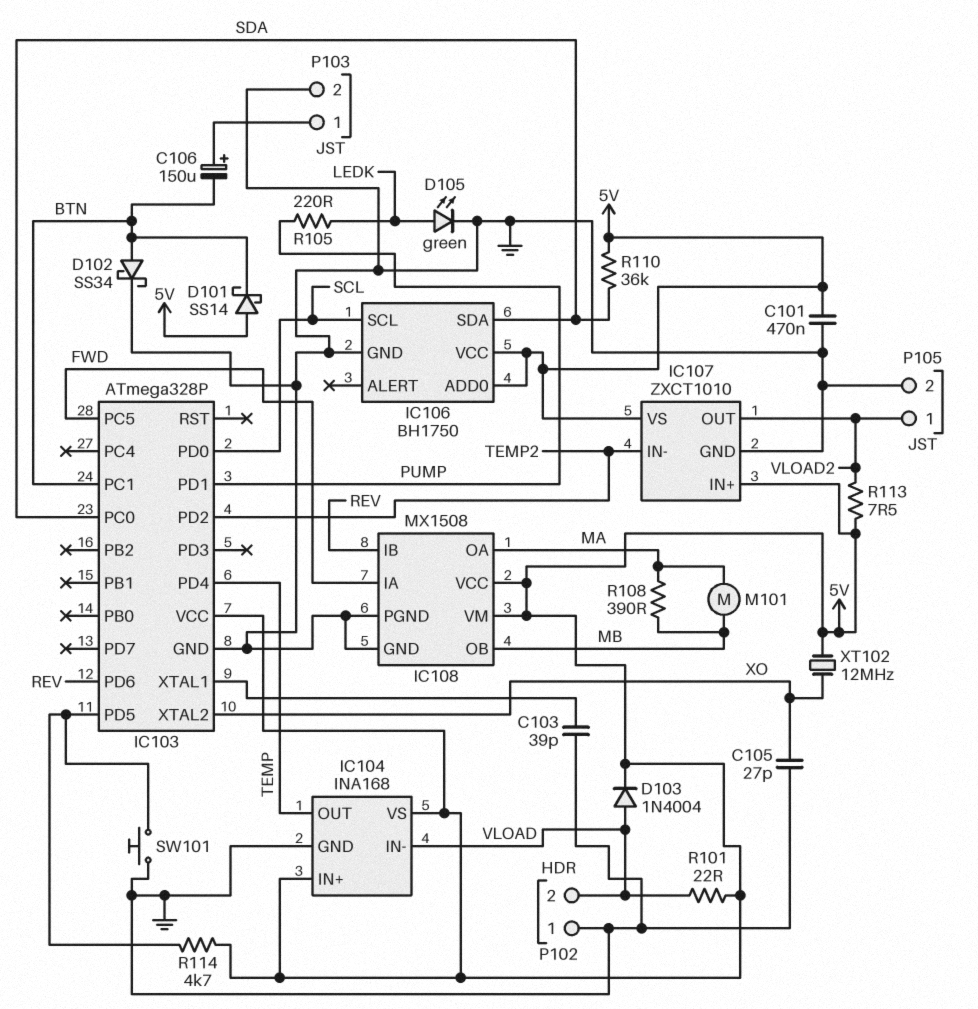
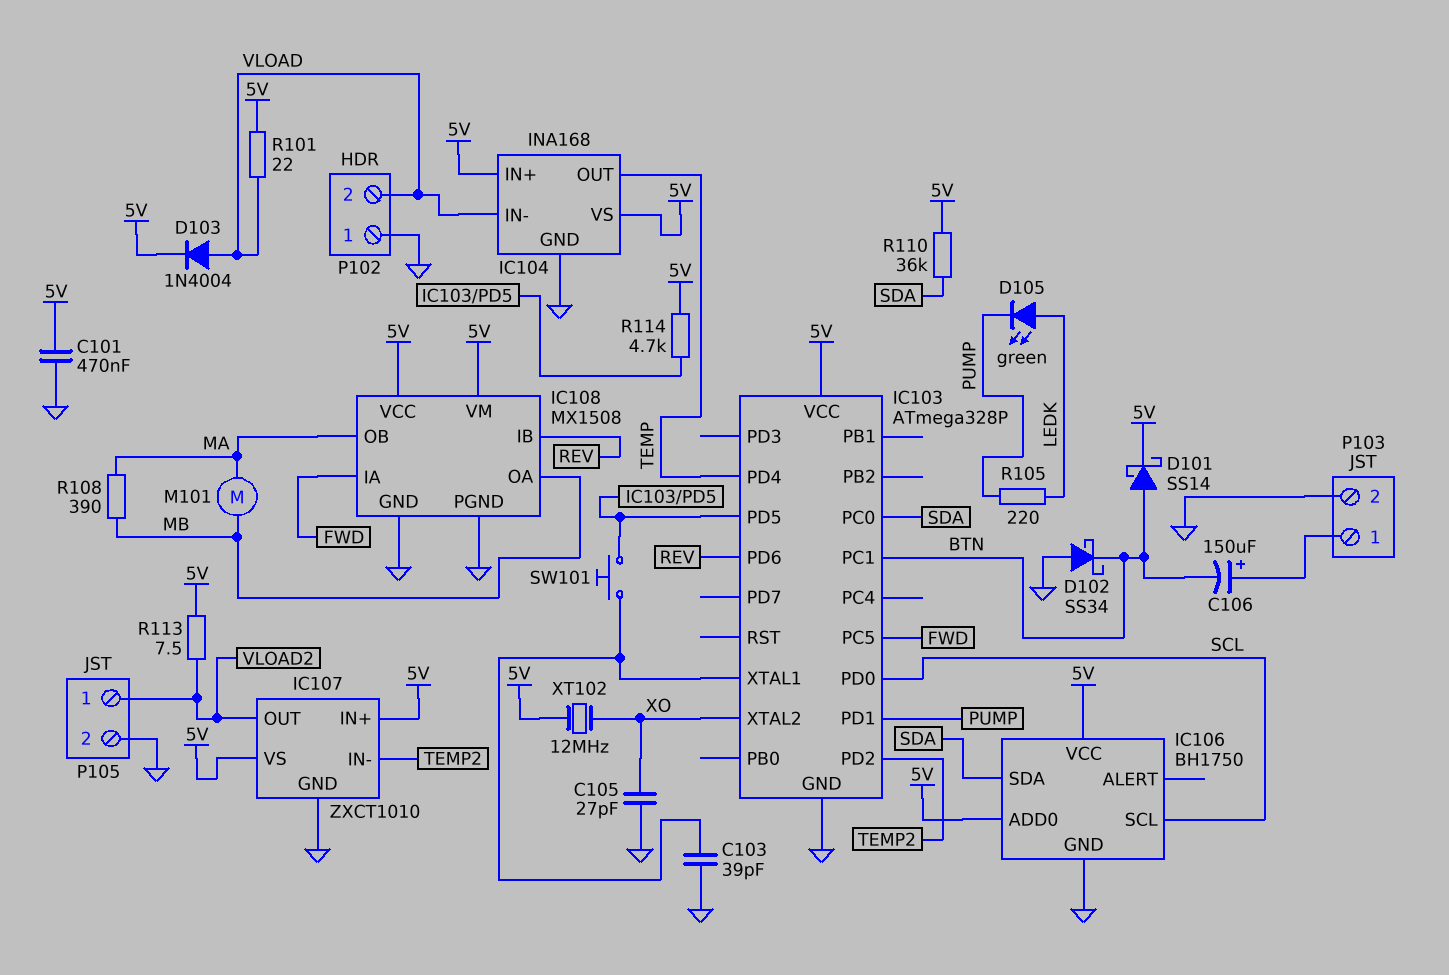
D101: schottky SS14 (A 5V, K BTN) -> schottky SS14 (A BTN, K 5V)
D102: schottky SS34 (A BTN, K GND) -> schottky SS34 (A GND, K BTN)
D105: LED green (A LEDK, K GND) -> LED green (A LEDK, K PUMP)
IC108 pin OA: MA -> MB
IC108 pin OB: MB -> MA
SW101: button (GND, IC103/PD5) -> button (IC103/PD5, IC103/XTAL1)

